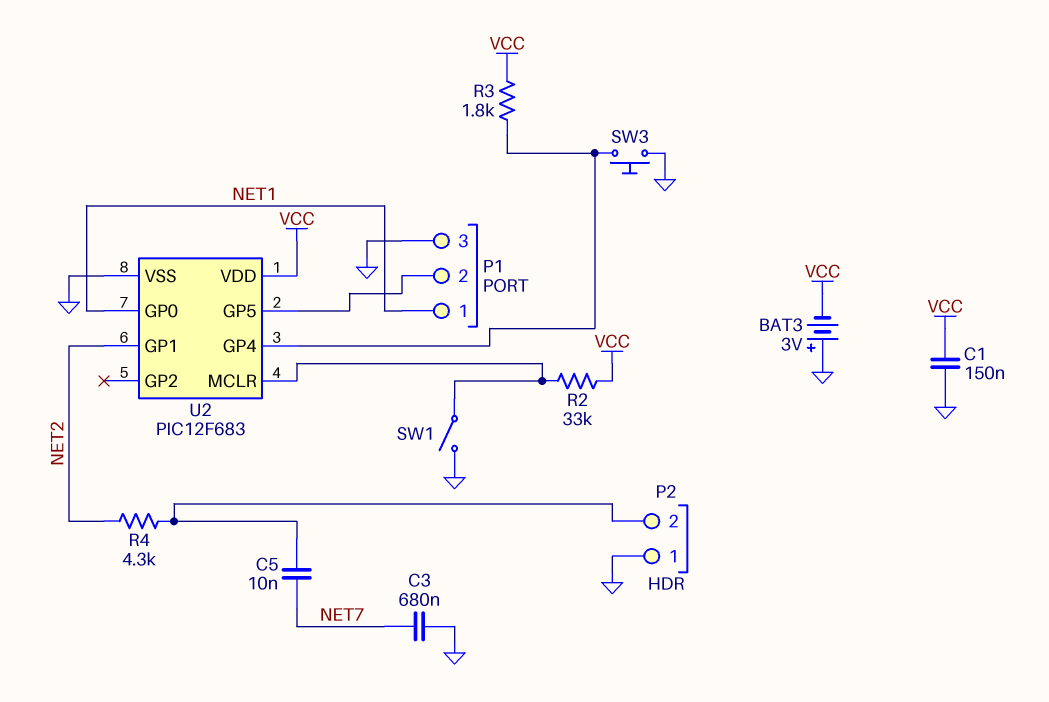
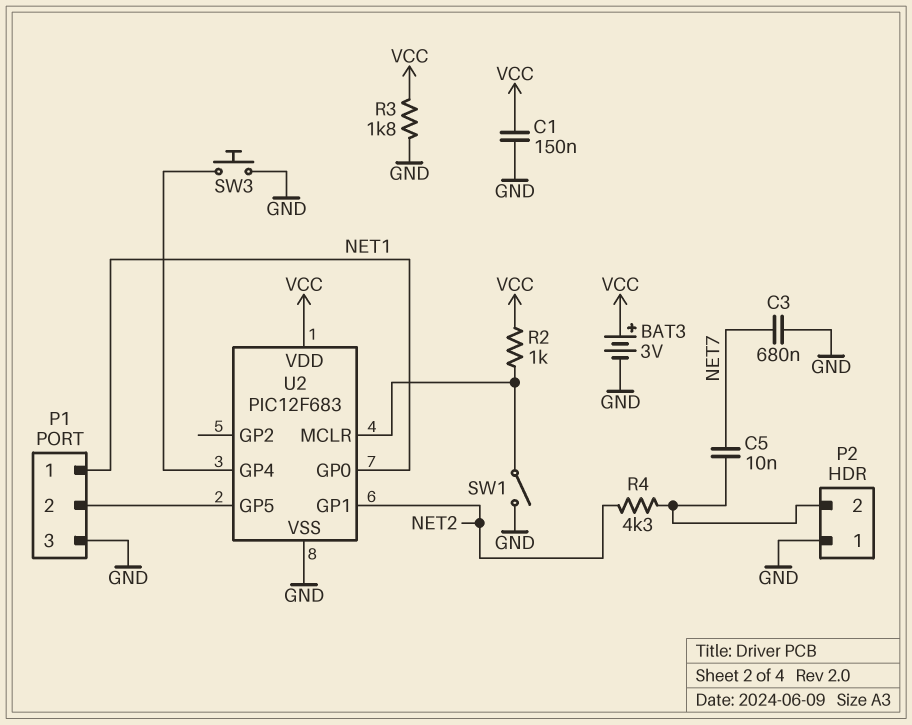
BAT3: 3V (plus GND, minus VCC) -> 3V (plus VCC, minus GND)
R2: 33k (U2/MCLR, VCC) -> 1k (U2/MCLR, VCC)
R3: 1.8k (U2/GP4, VCC) -> 1.8k (GND, VCC)

